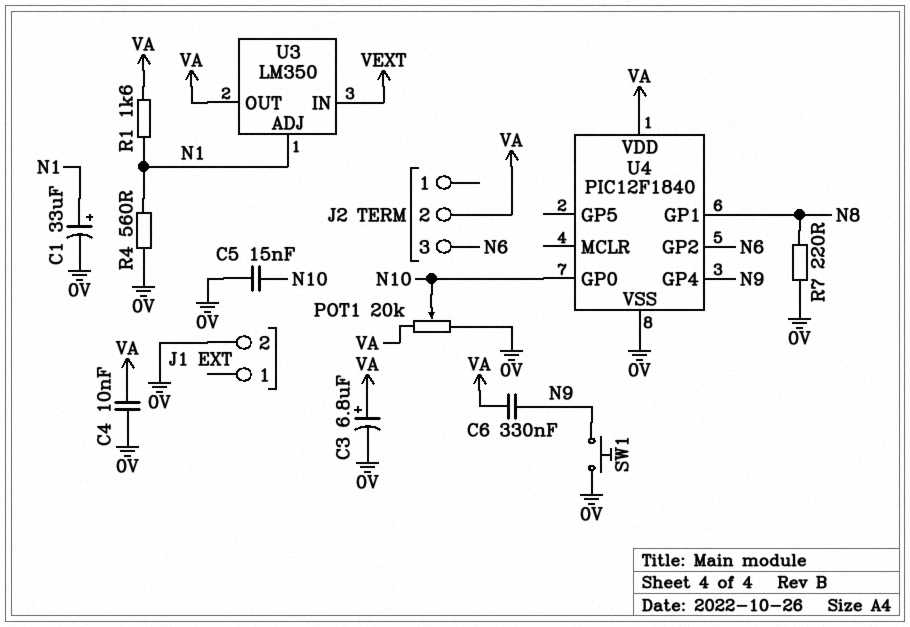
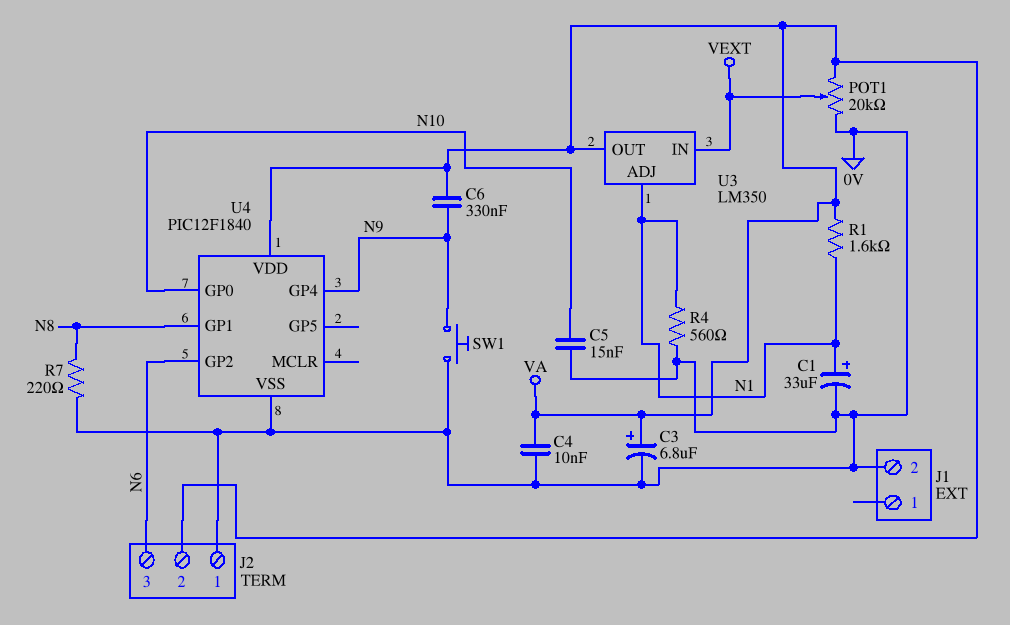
J2 pin 1: none -> 0V
POT1: 20k (0V, VA, wiper N10) -> 20k (0V, VA, wiper VEXT)

